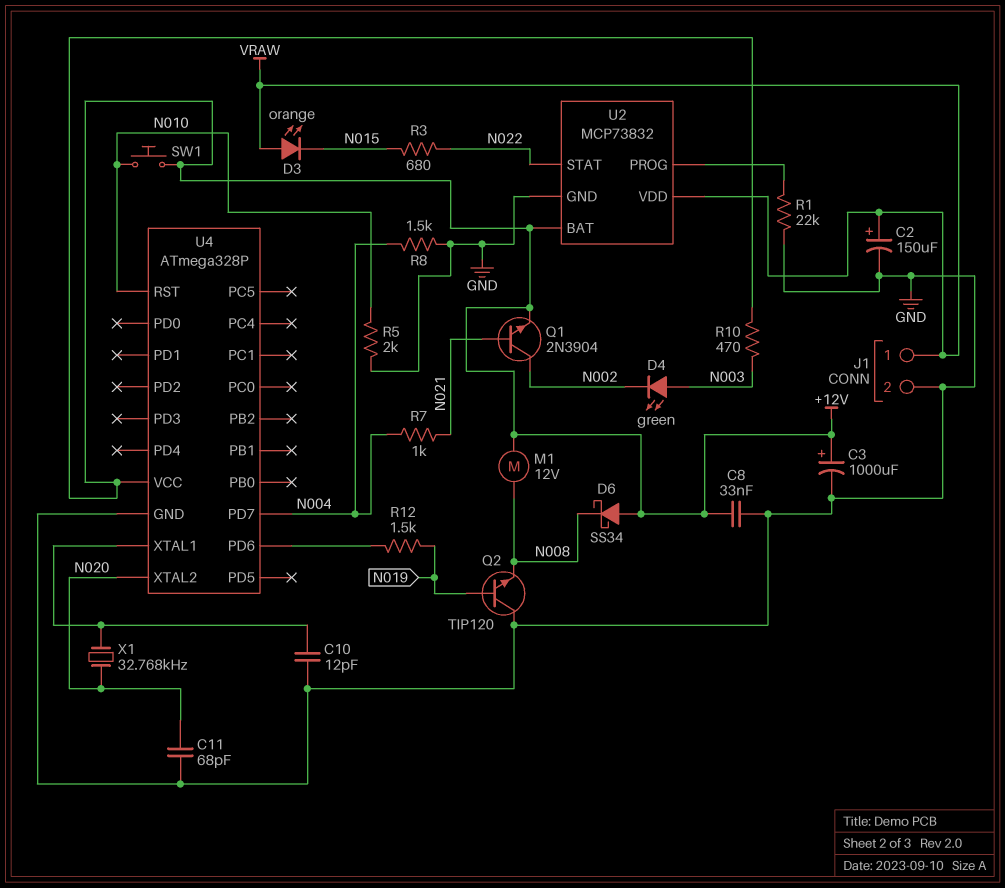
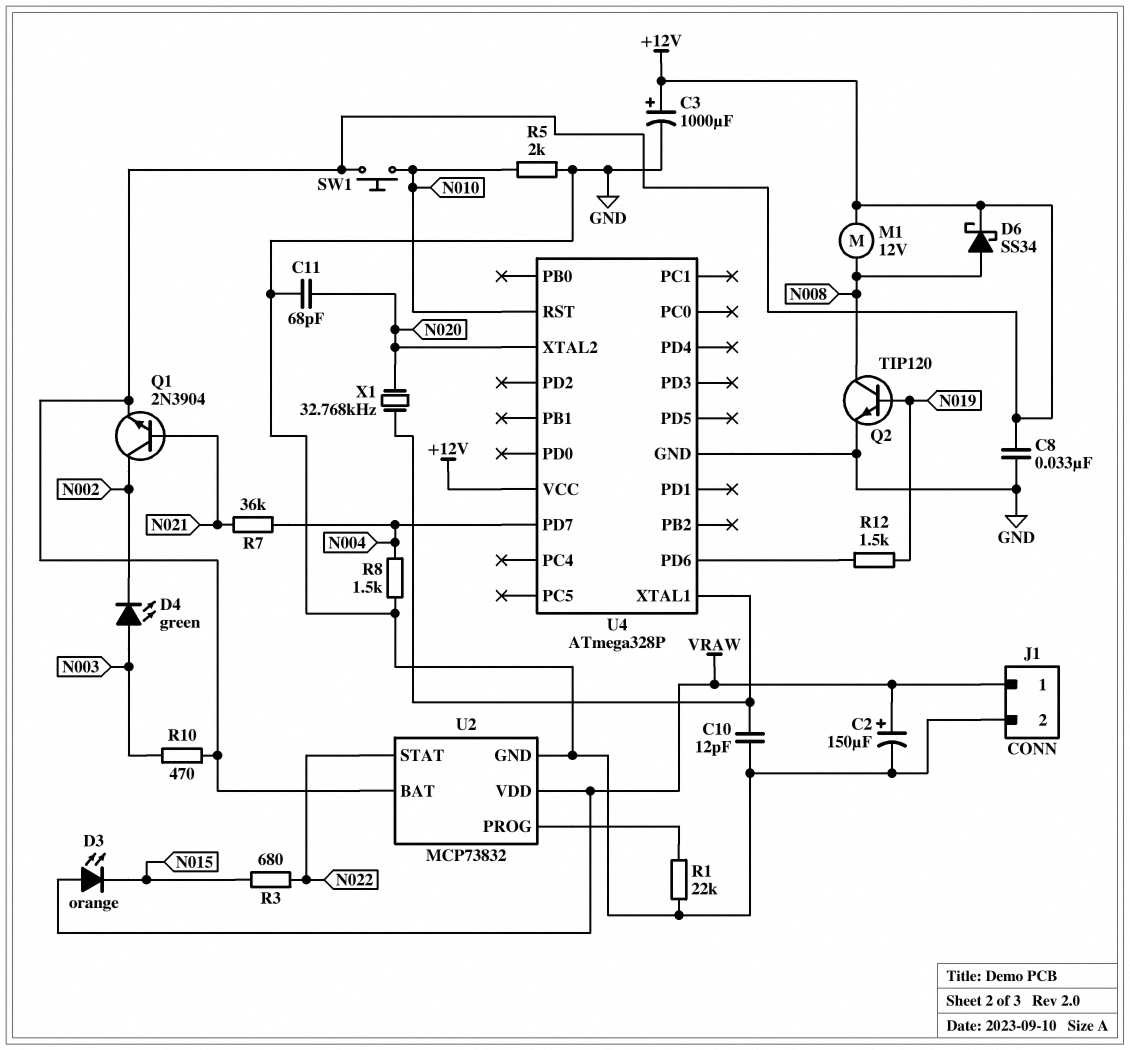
D6: schottky SS34 (A +12V, K N008) -> schottky SS34 (A N008, K +12V)
Q2: NPN TIP120 (B N019, C GND, E N008) -> NPN TIP120 (B N019, C N008, E GND)
R7: 1k (N004, N021) -> 36k (N004, N021)

